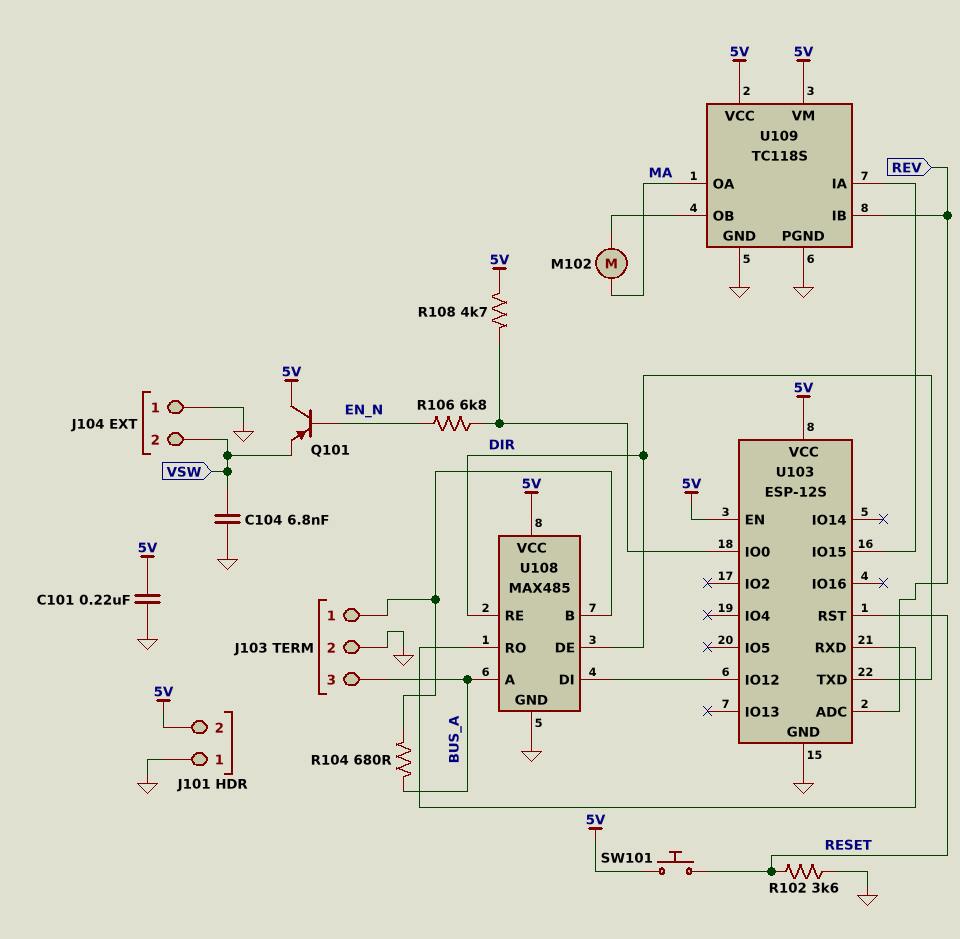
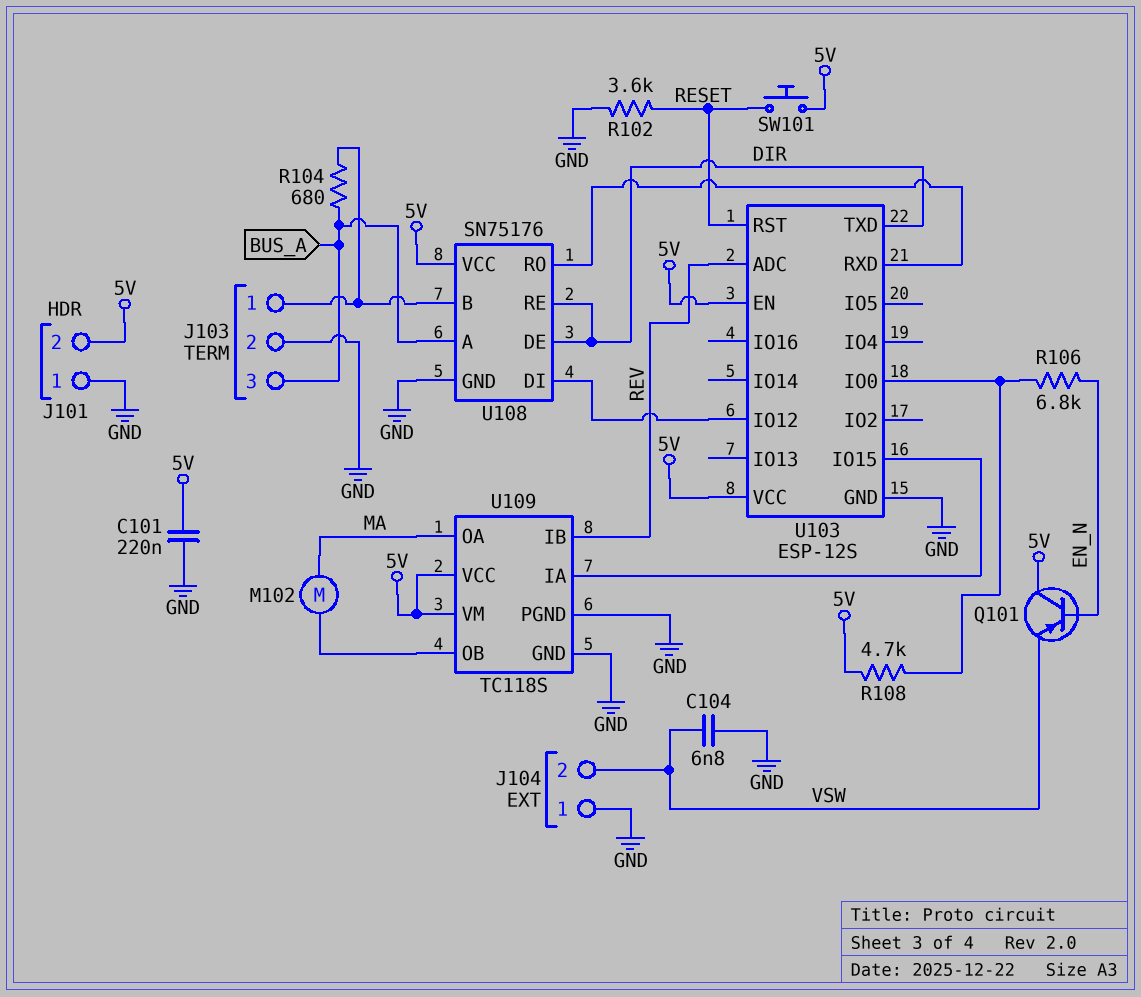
U108: MAX485 -> SN75176

